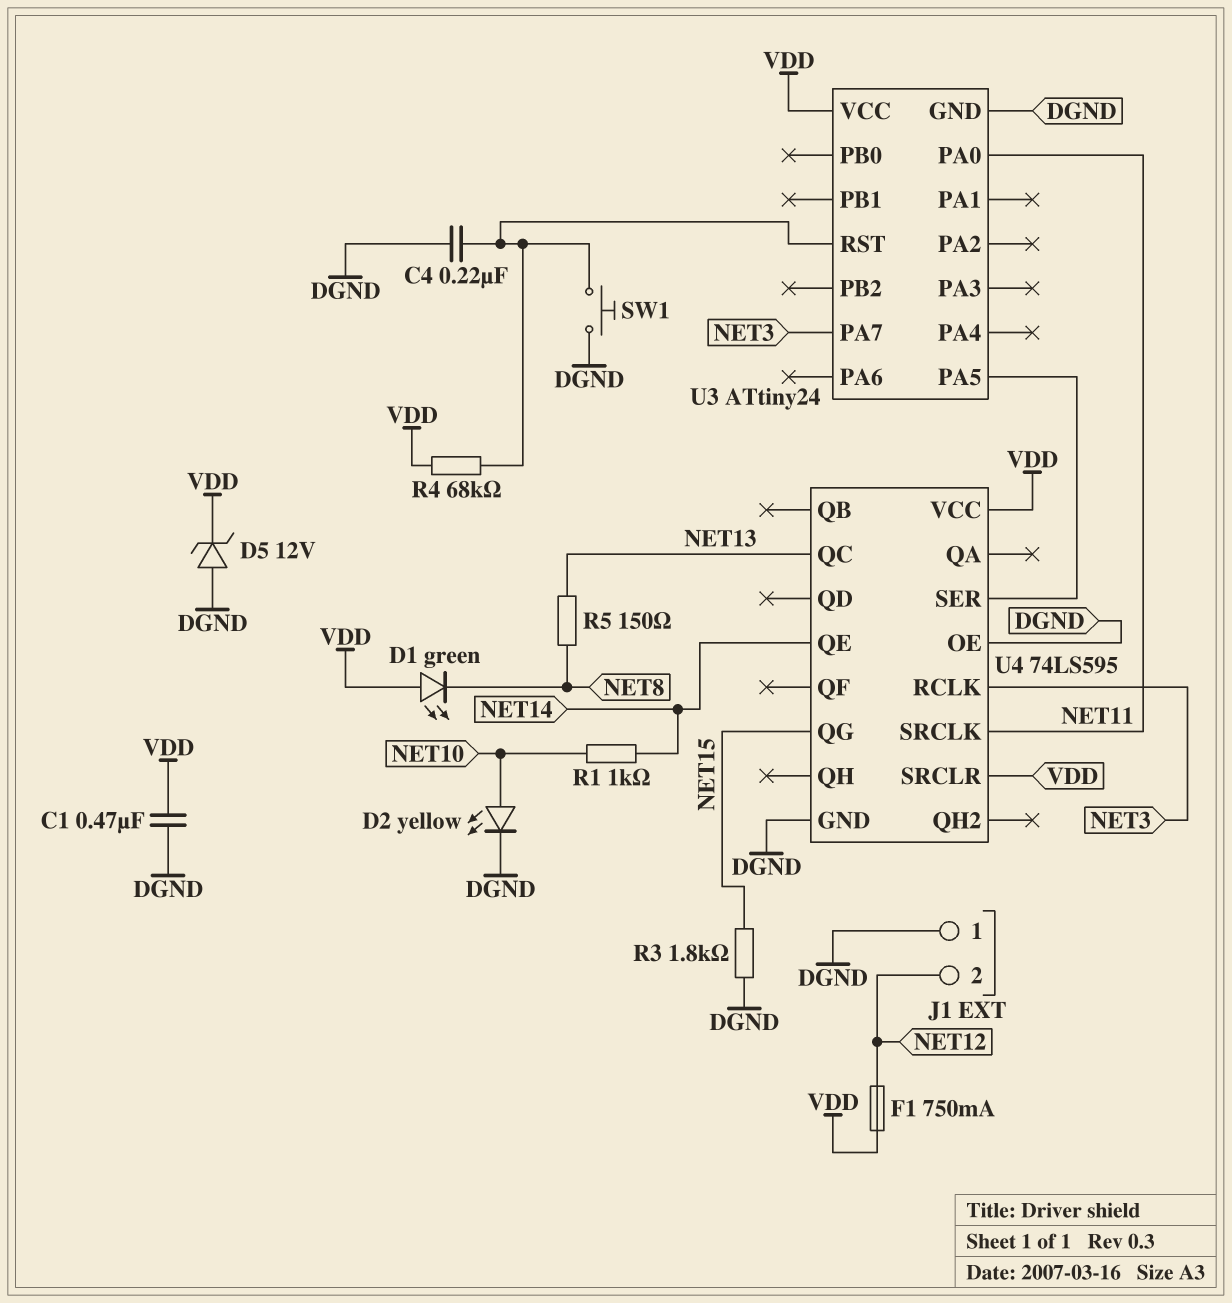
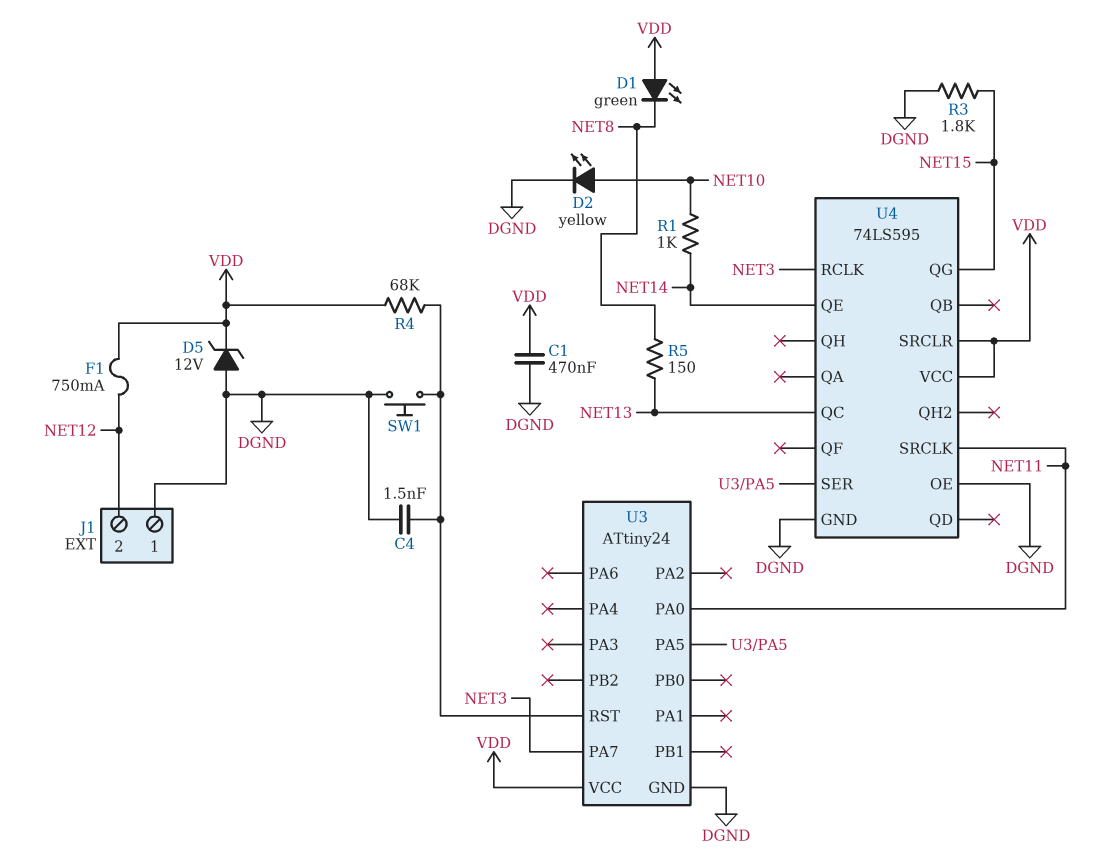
C4: 220nF (DGND, U3/RST) -> 1.5nF (DGND, U3/RST)

